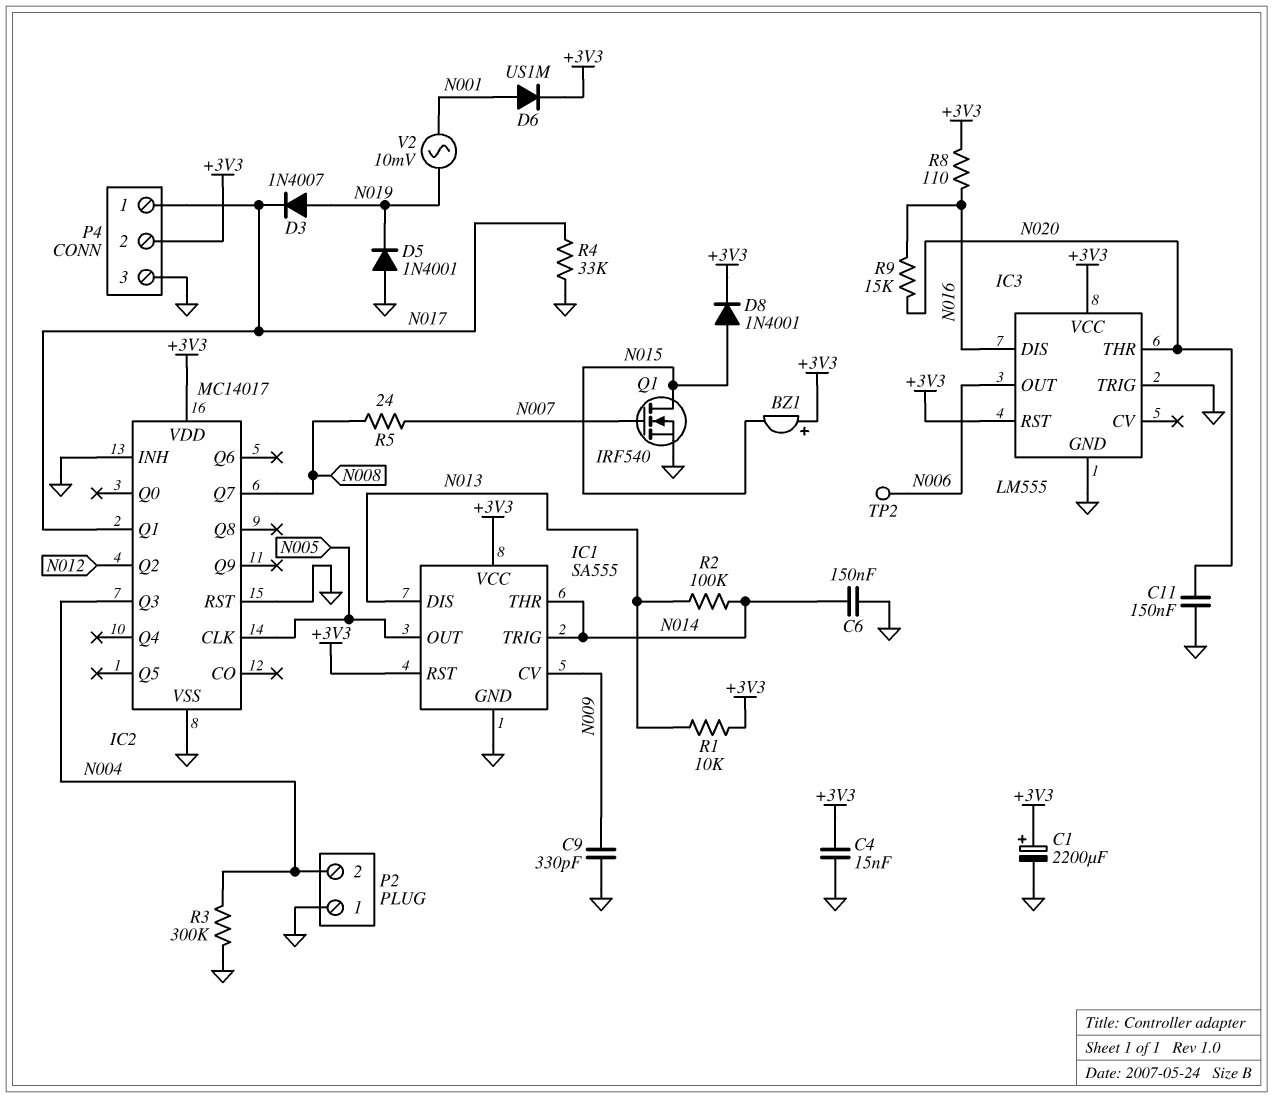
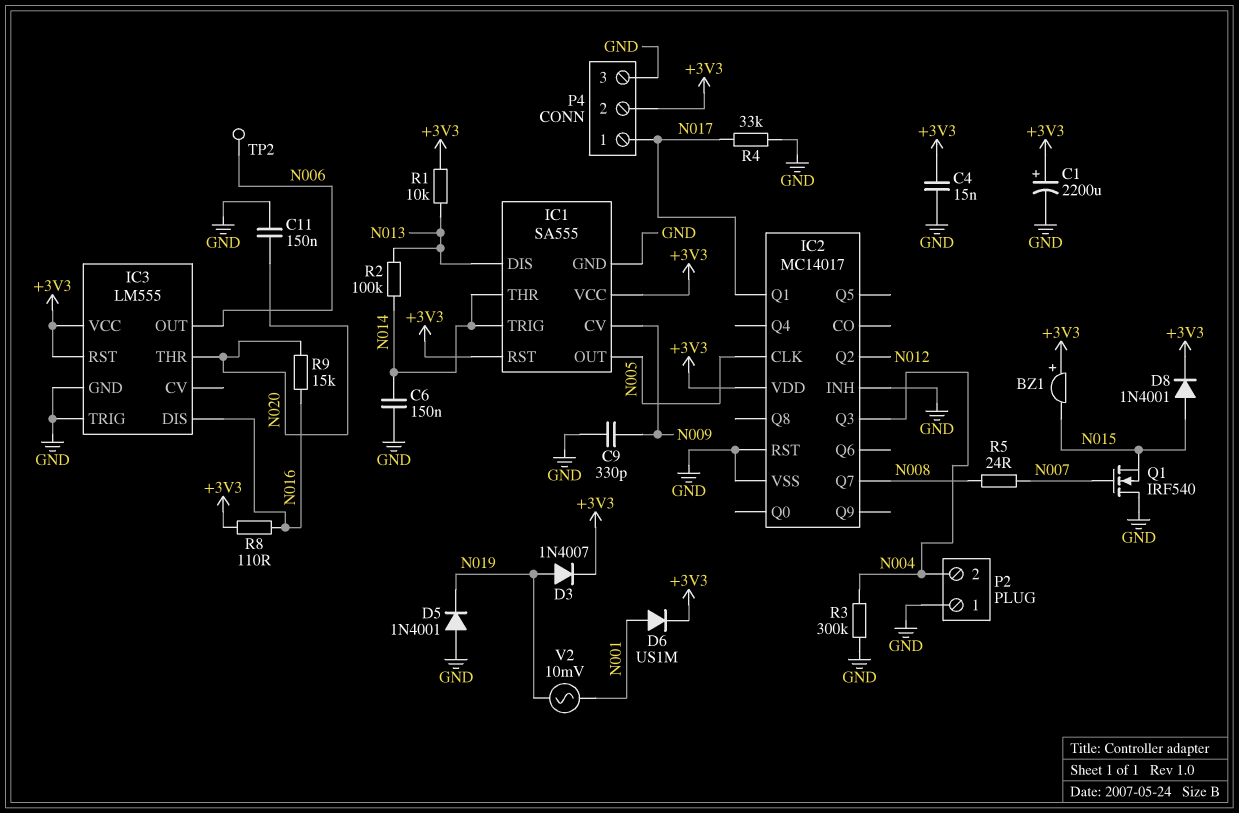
D3: diode 1N4007 (A N019, K N017) -> diode 1N4007 (A N019, K +3V3)
Q1: NMOS IRF540 (G N007, D N015, S GND) -> NMOS IRF540 (G N007, D GND, S N015)

